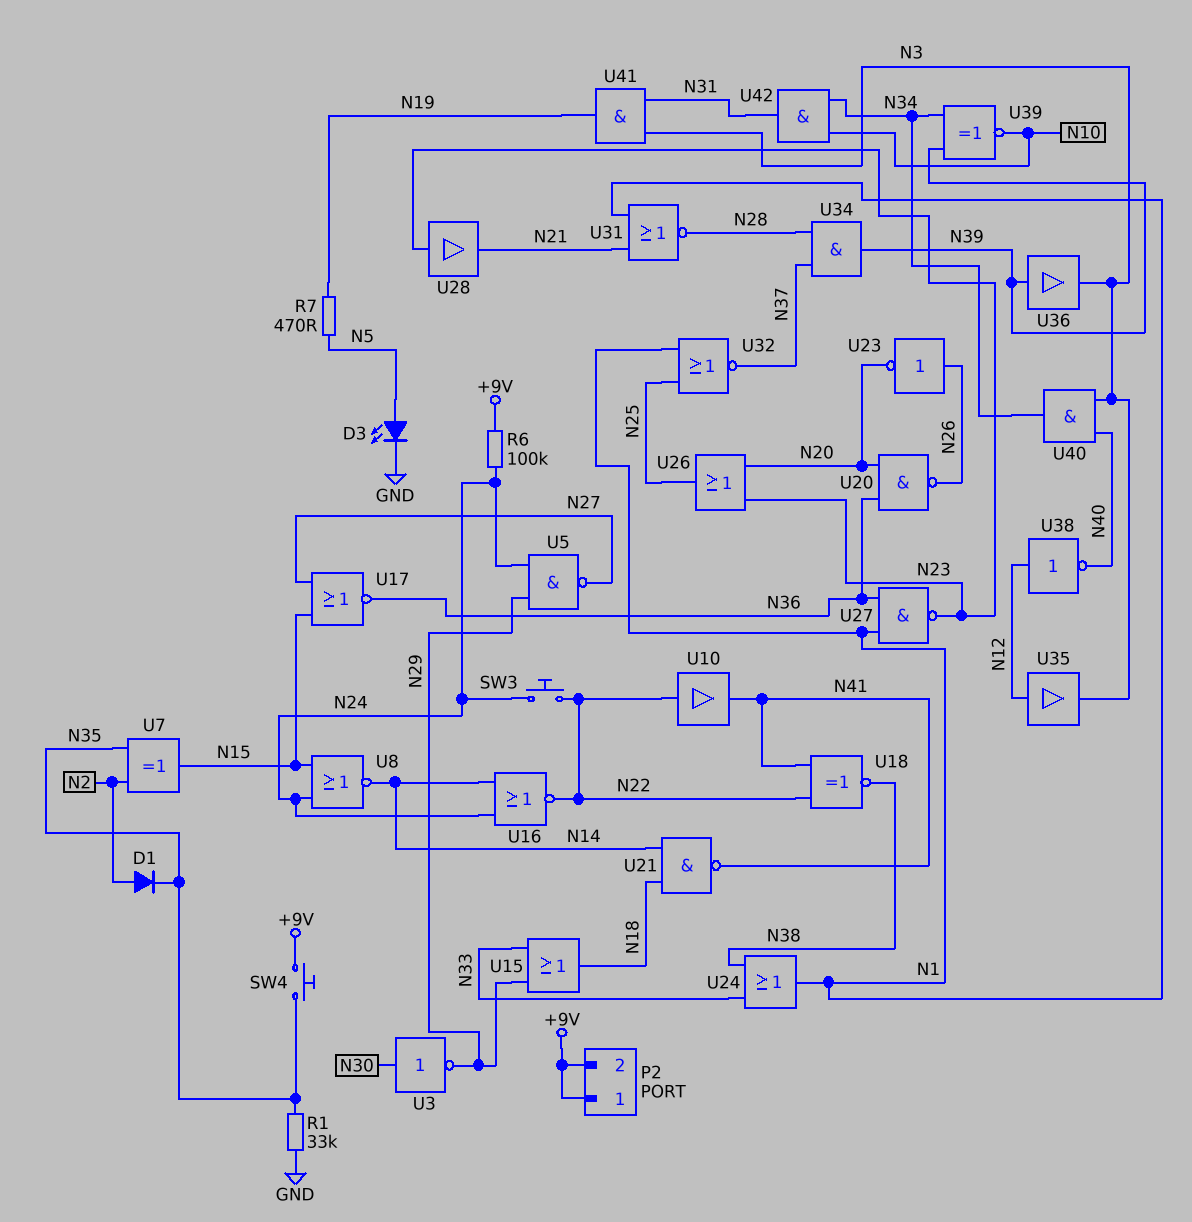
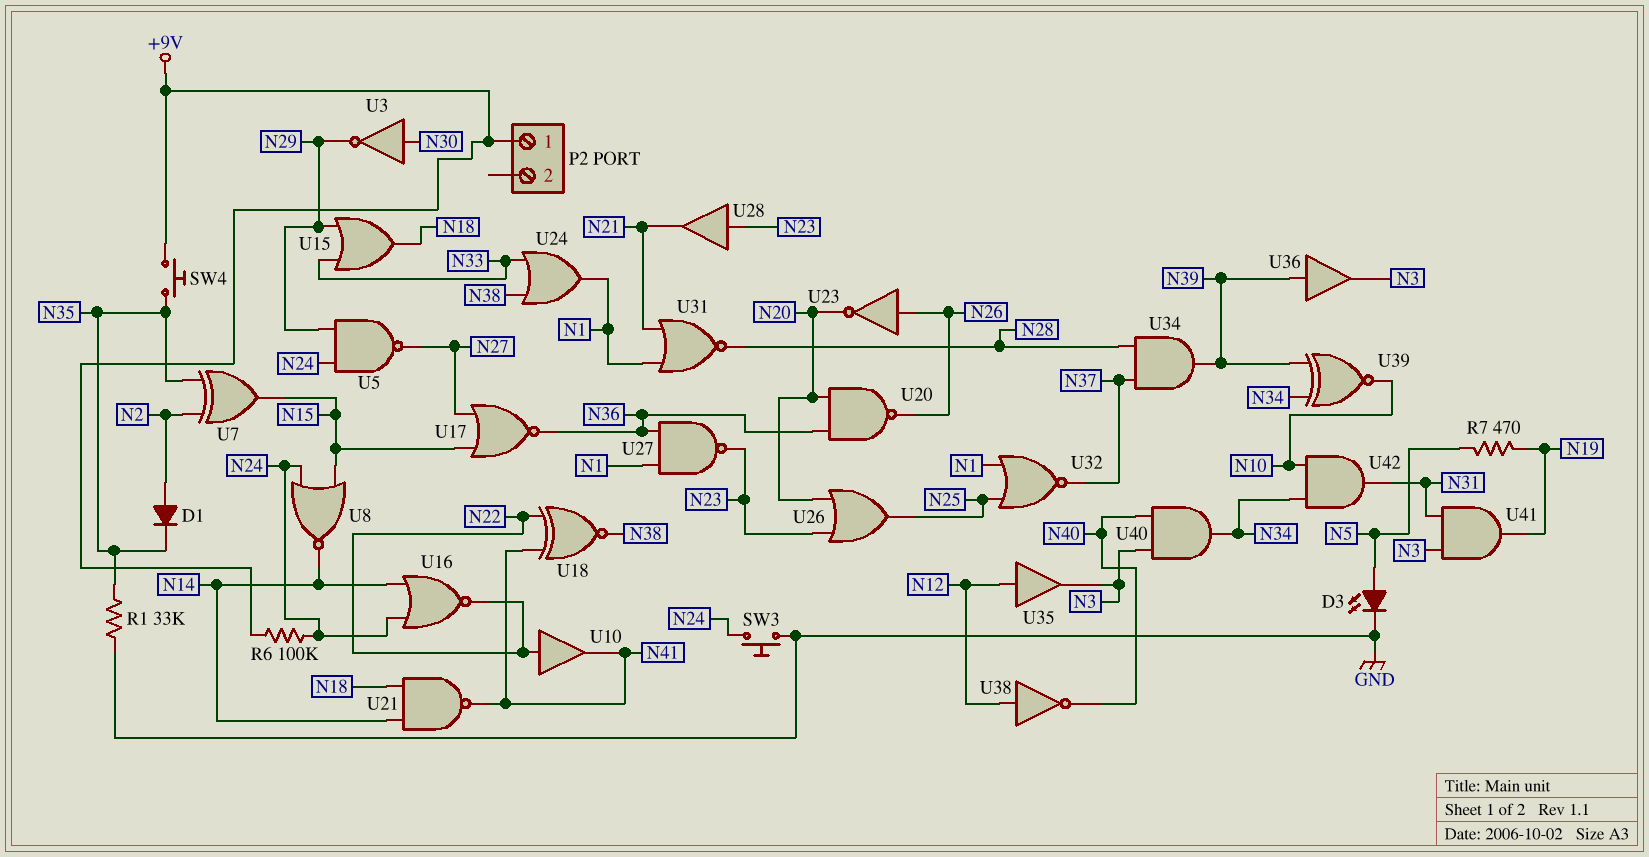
P2 pin 2: +9V -> none
SW3: button (N22, N24) -> button (GND, N24)

